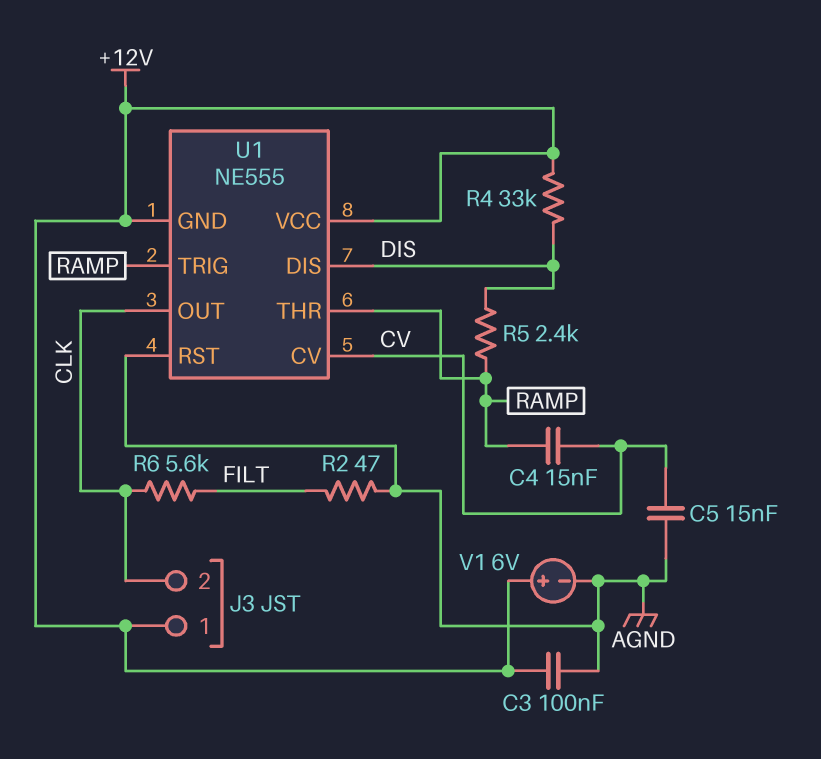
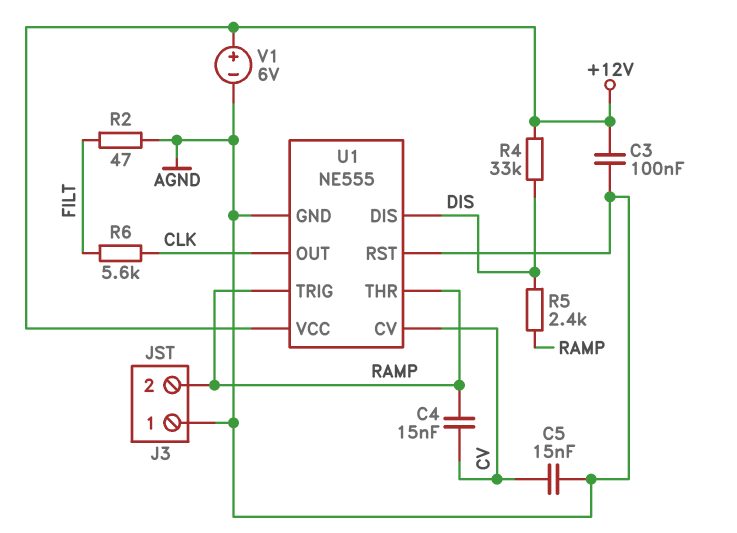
J3 pin 1: +12V -> AGND
J3 pin 2: CLK -> RAMP
U1 pin GND: +12V -> AGND

